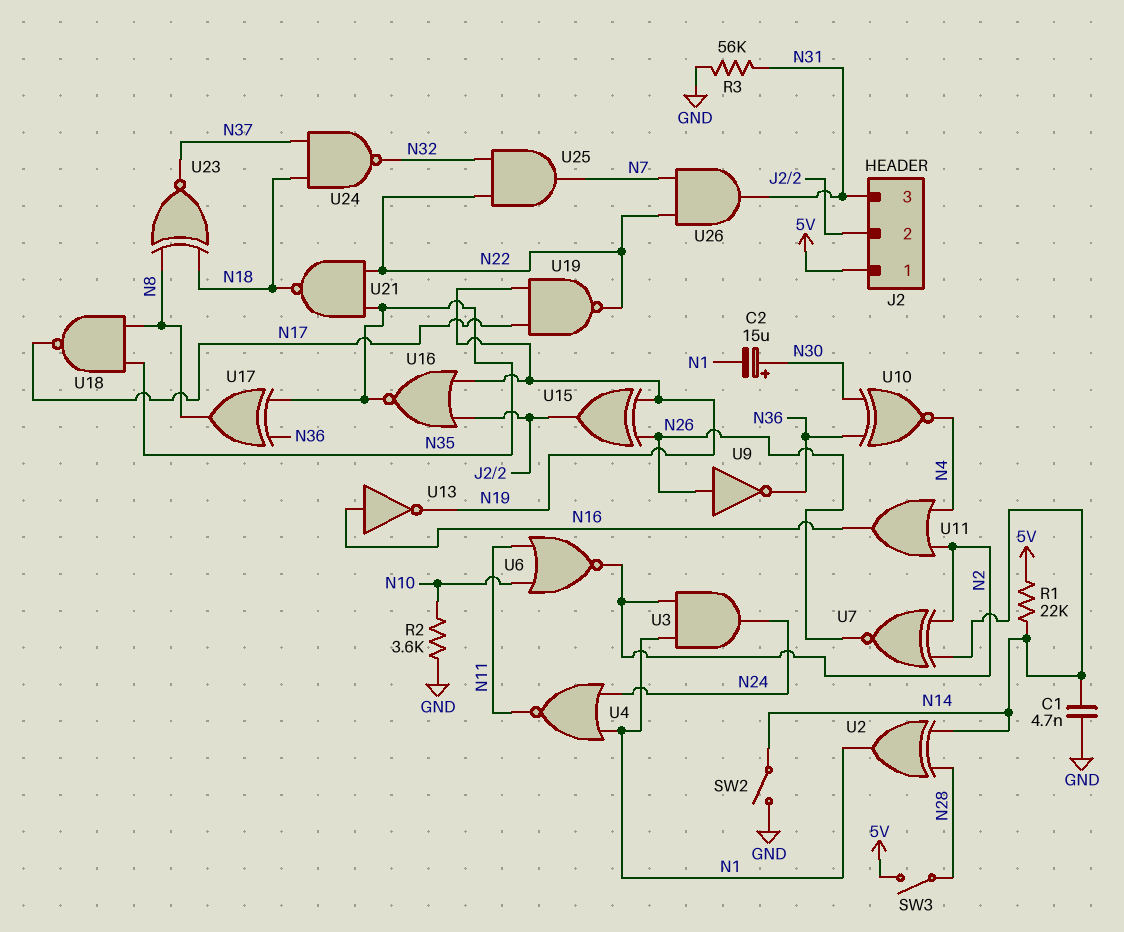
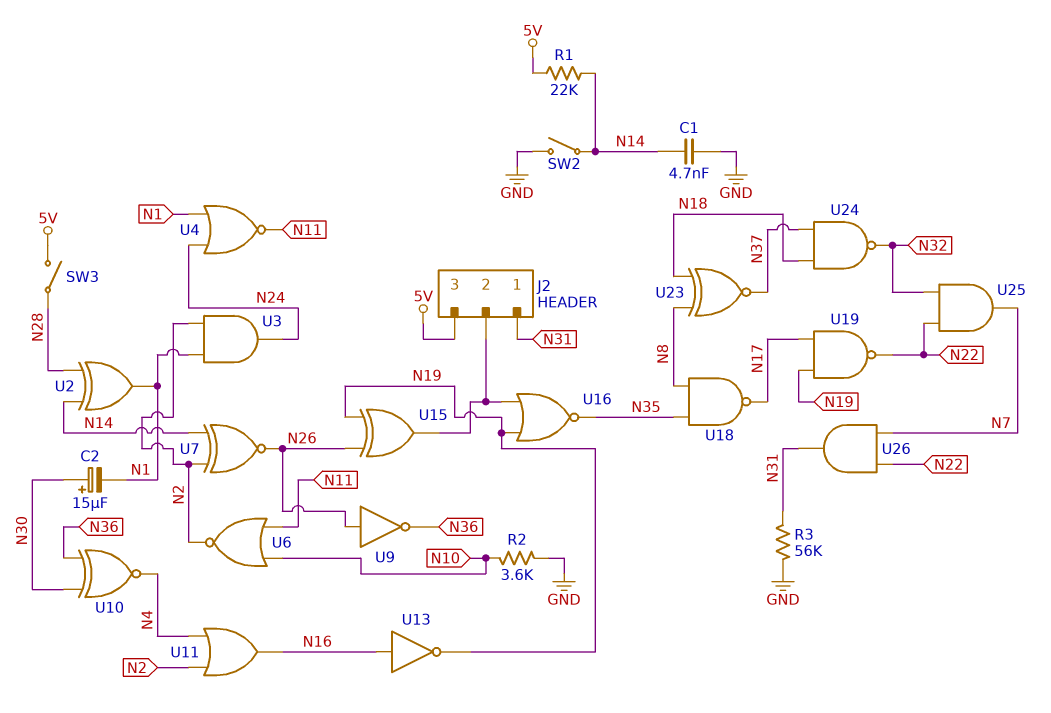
J2 pin 1: 5V -> N31
J2 pin 3: N31 -> 5V
U17: XOR (in N35, in N36, out N8) -> none
U21: NAND (in N22, in N35, out N18) -> none

